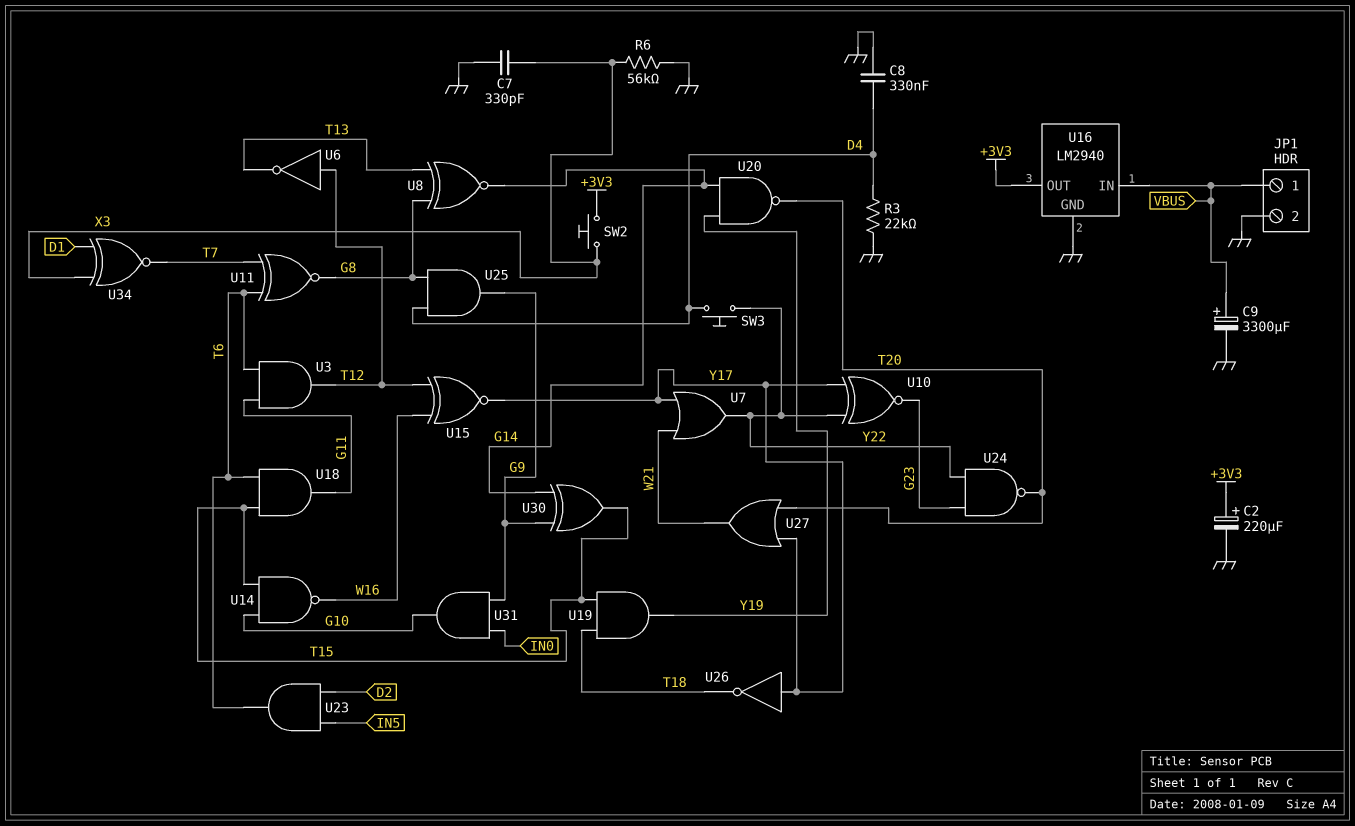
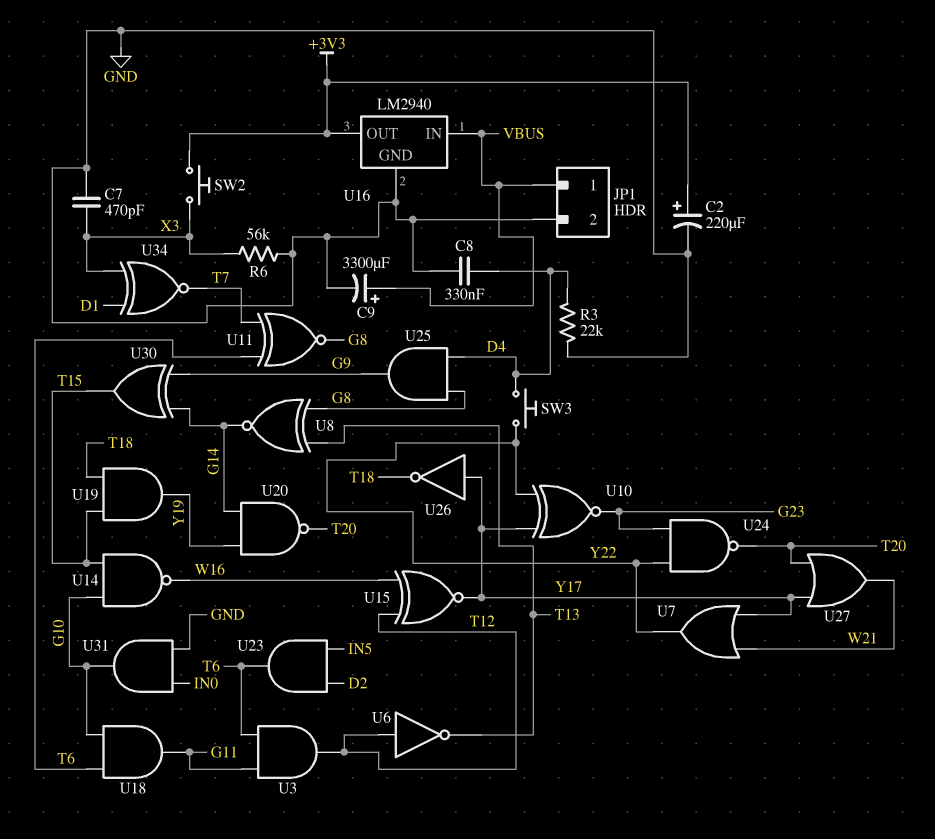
C7: 330pF (GND, X3) -> 470pF (GND, X3)
U18: AND (in T6, in T15, out G11) -> AND (in G10, in T6, out G11)
U31: AND (in G9, in IN0, out G10) -> AND (in GND, in IN0, out G10)

